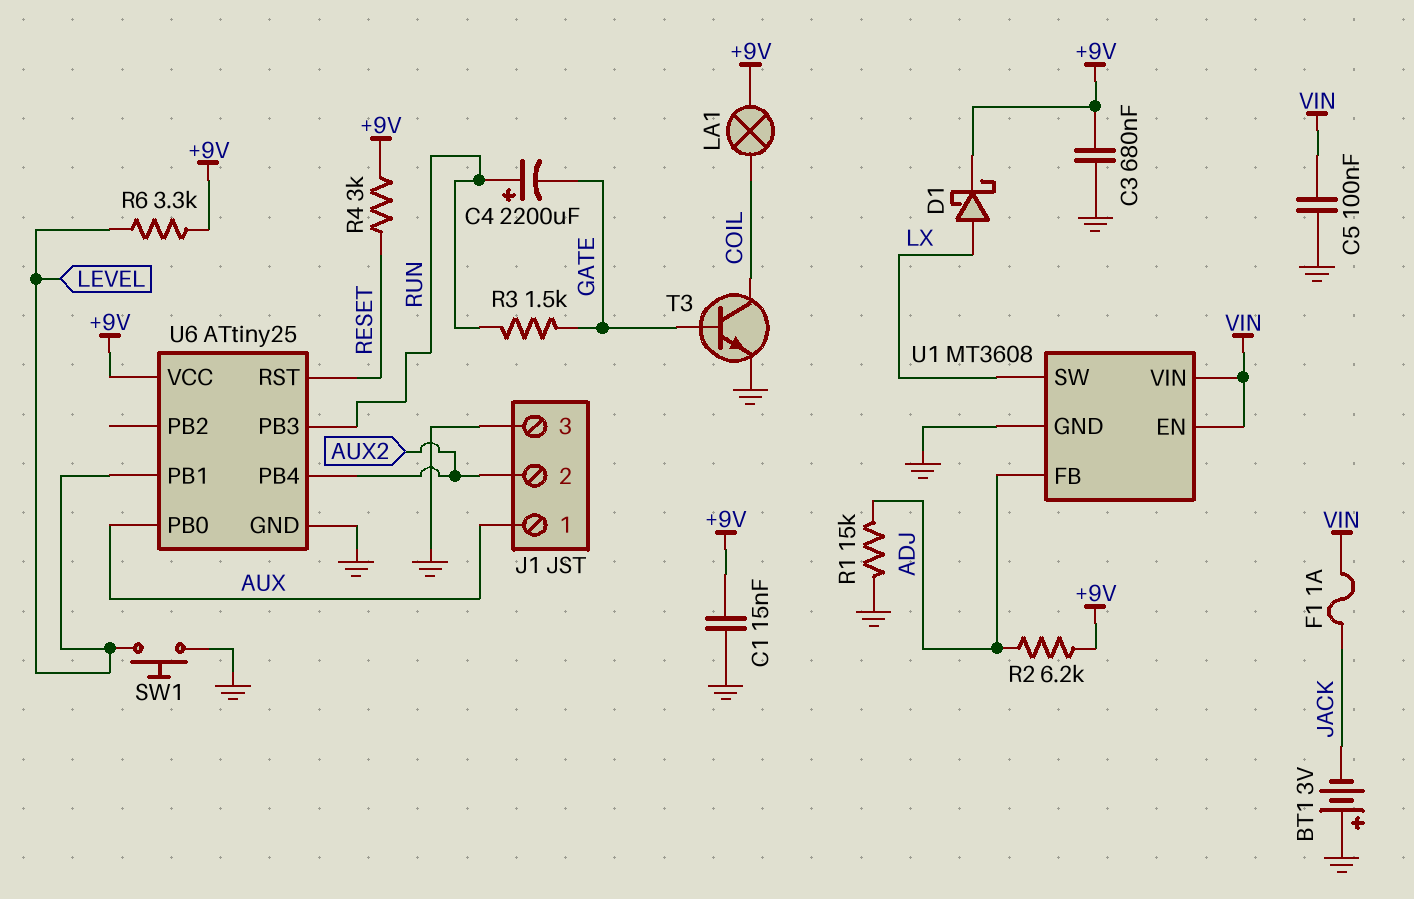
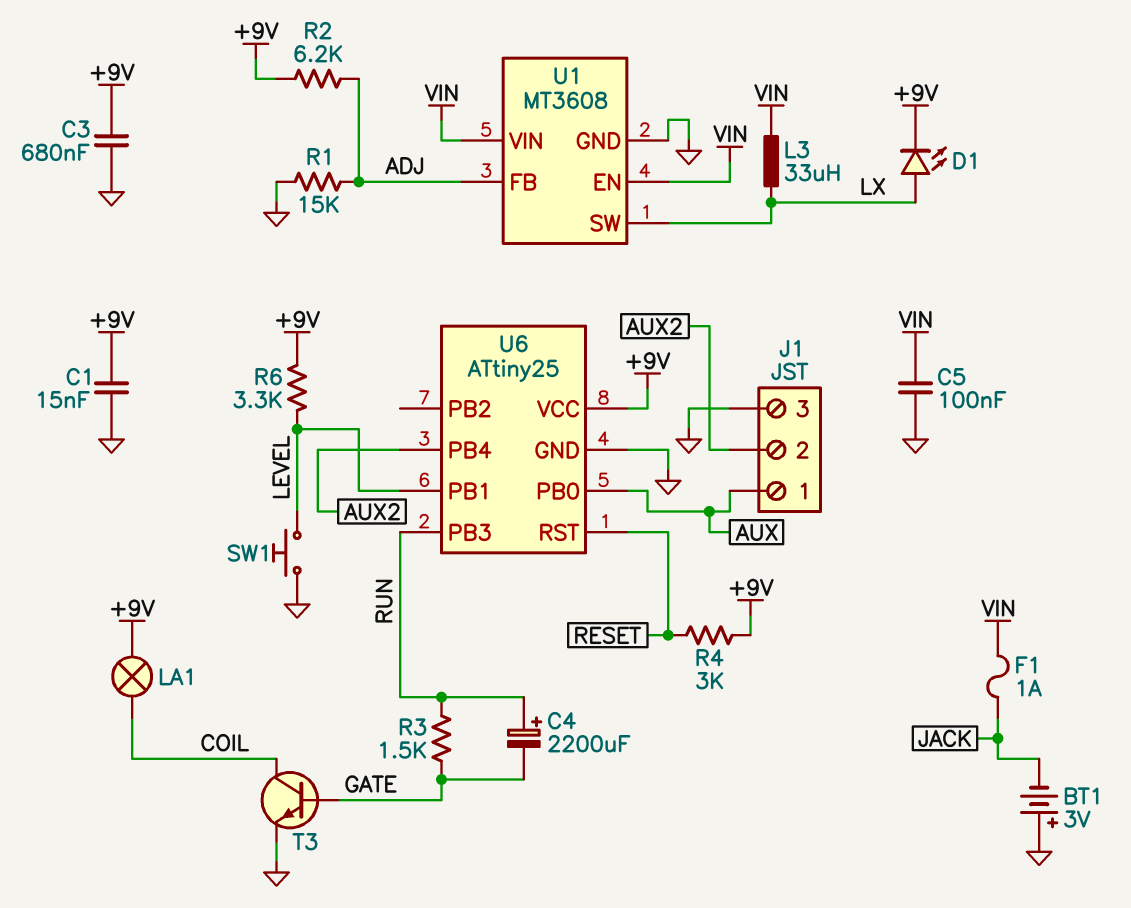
D1: schottky (A LX, K +9V) -> LED (A LX, K +9V)
L3: none -> 33uH (LX, VIN)

